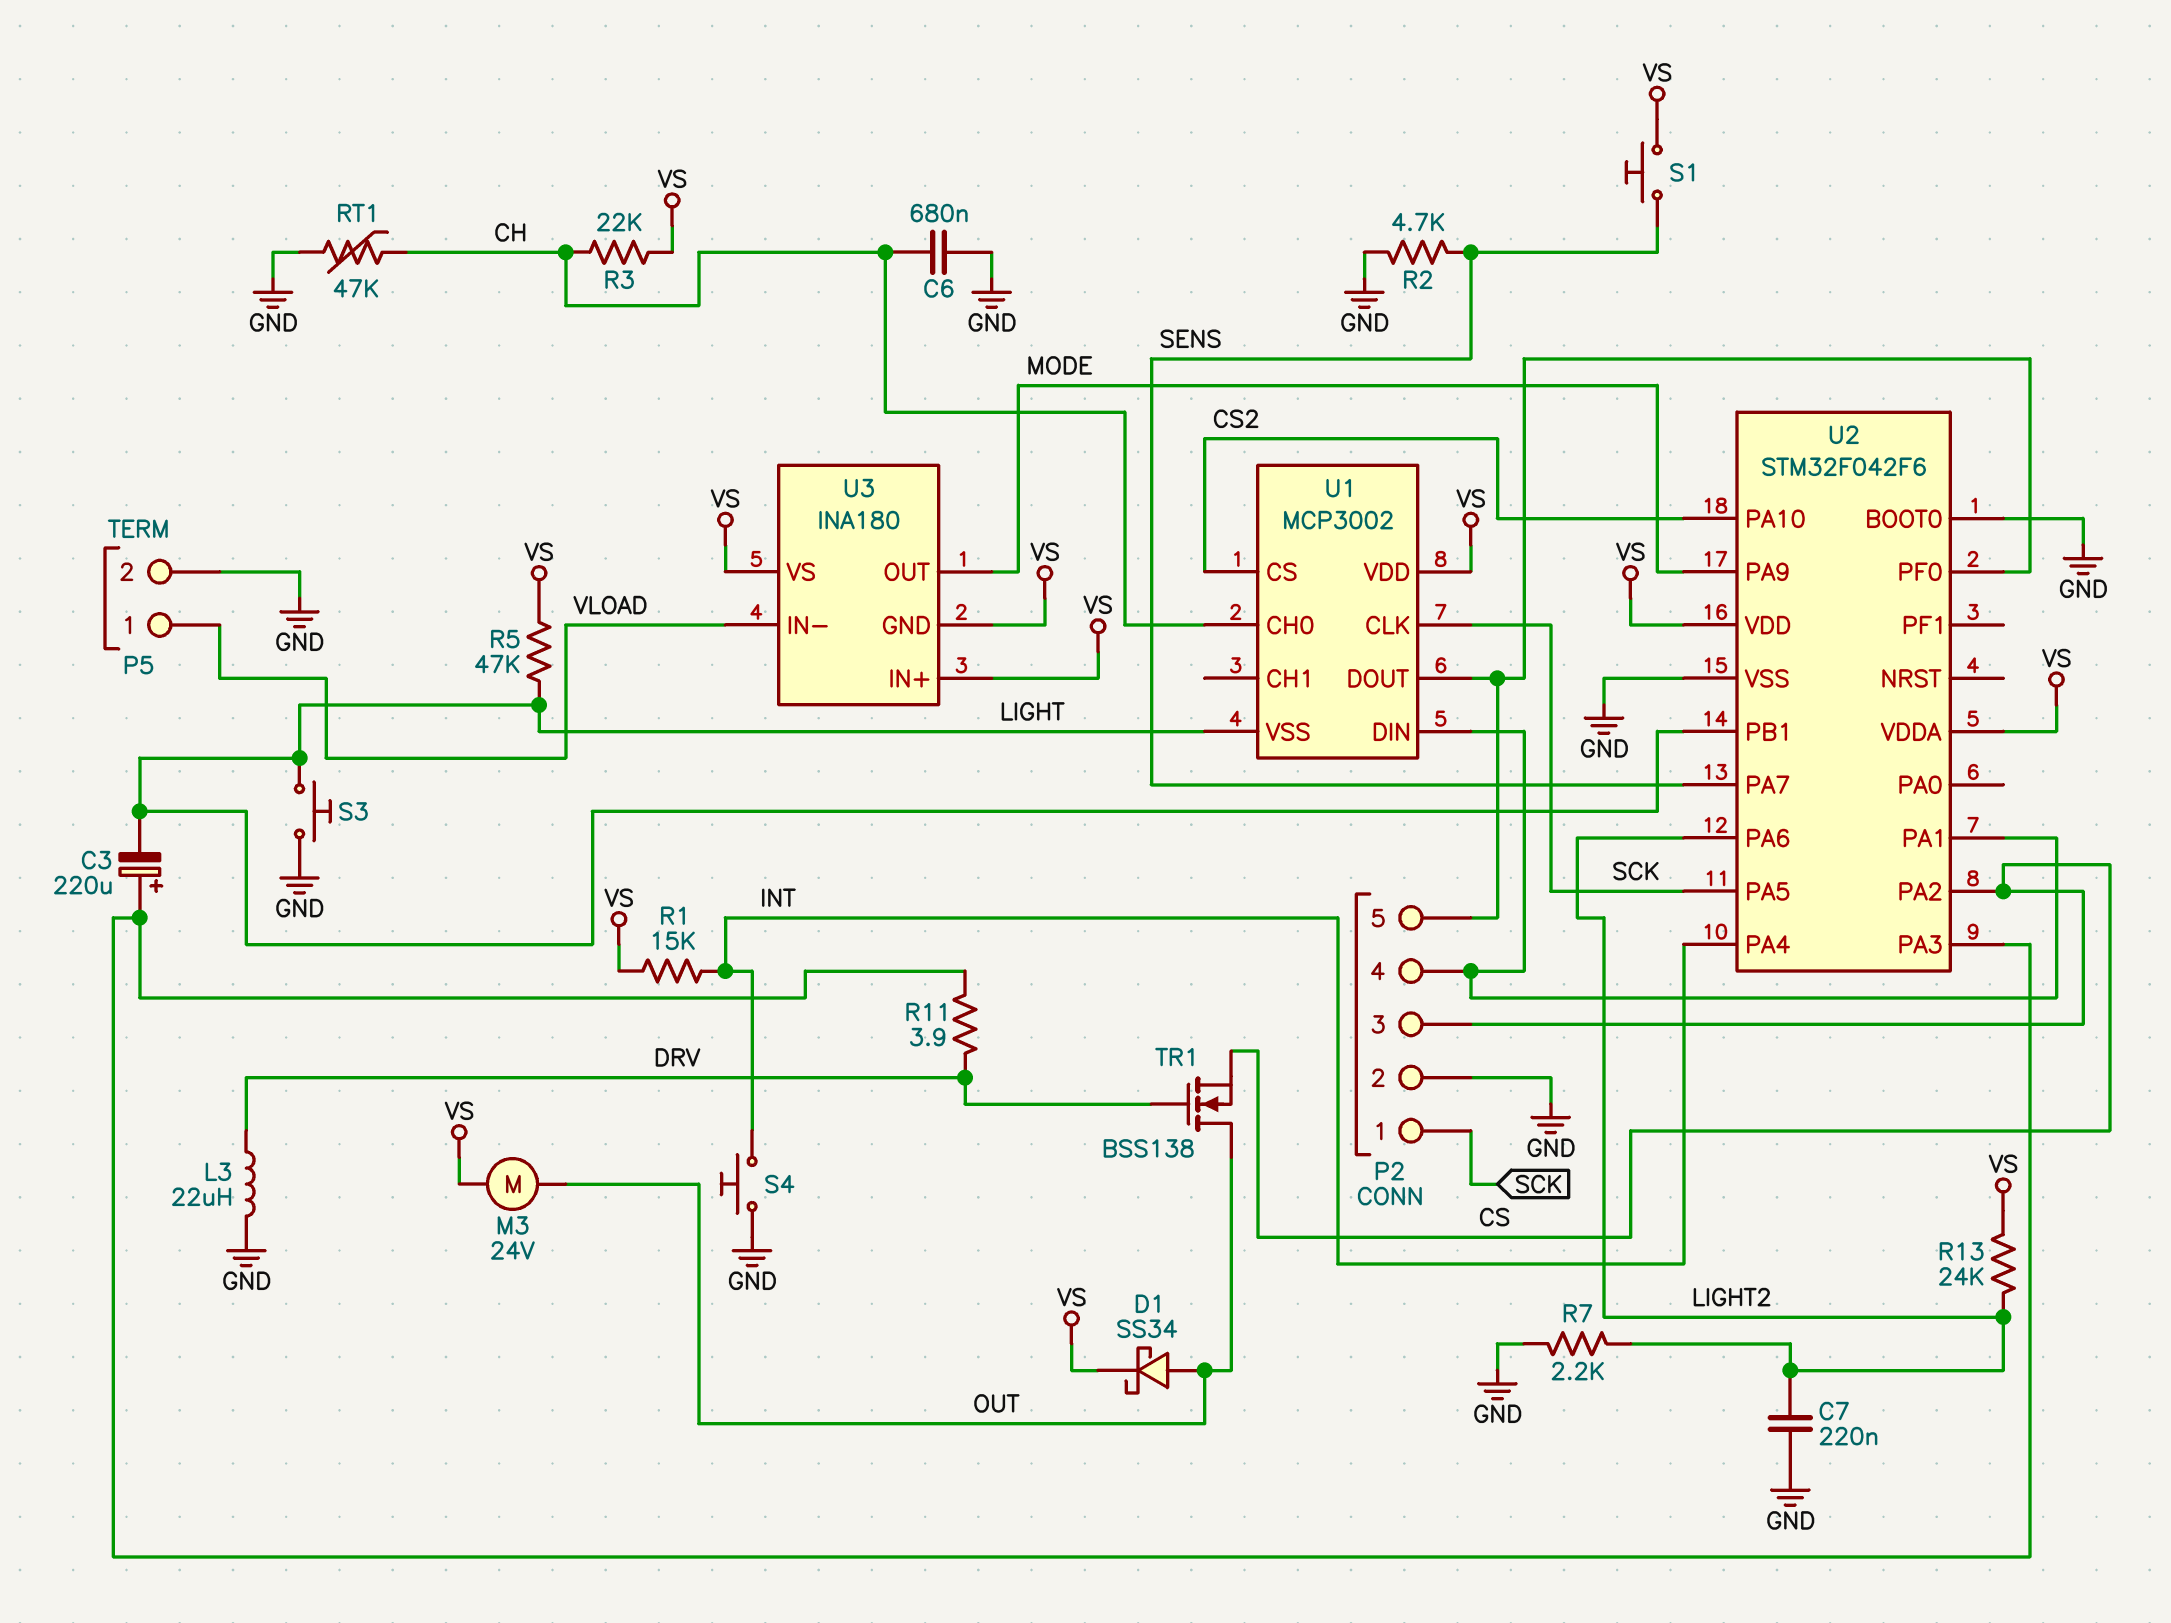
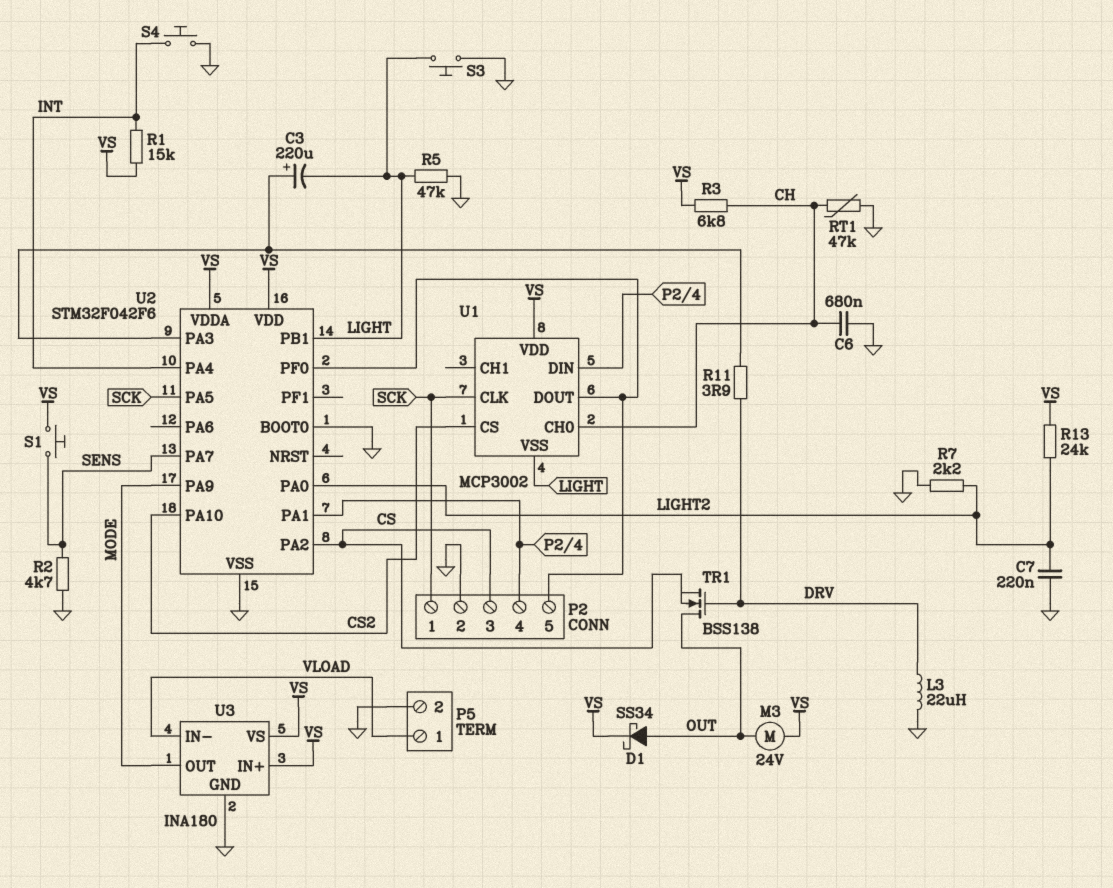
R3: 22k (CH, VS) -> 6.8k (CH, VS)
R5: 47k (LIGHT, VS) -> 47k (GND, LIGHT)
U2 pin PA0: none -> LIGHT2
U2 pin PA6: LIGHT2 -> none
U3 pin GND: VS -> GND

